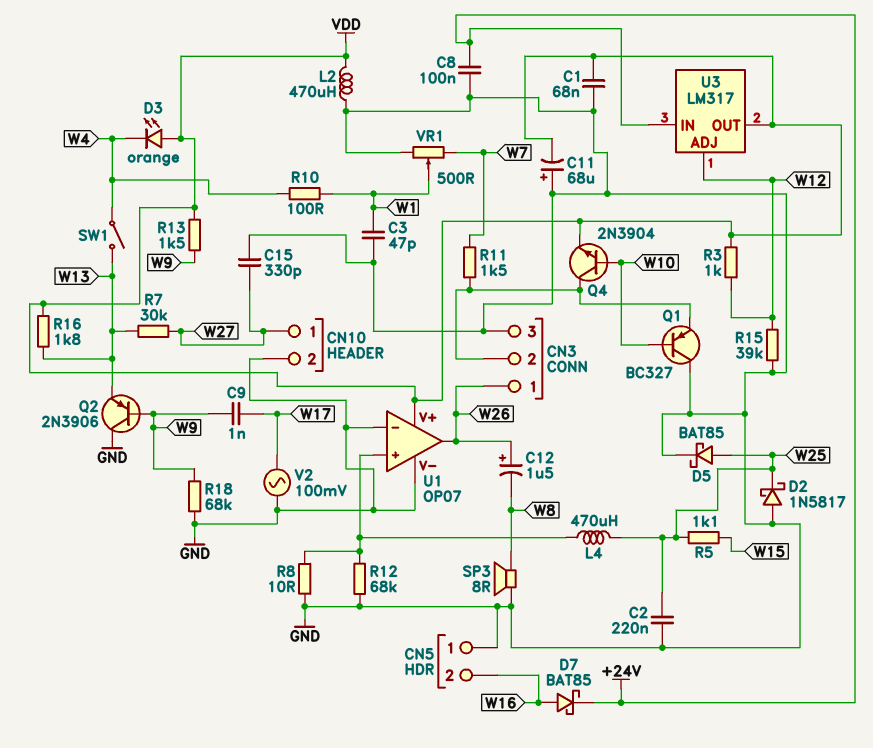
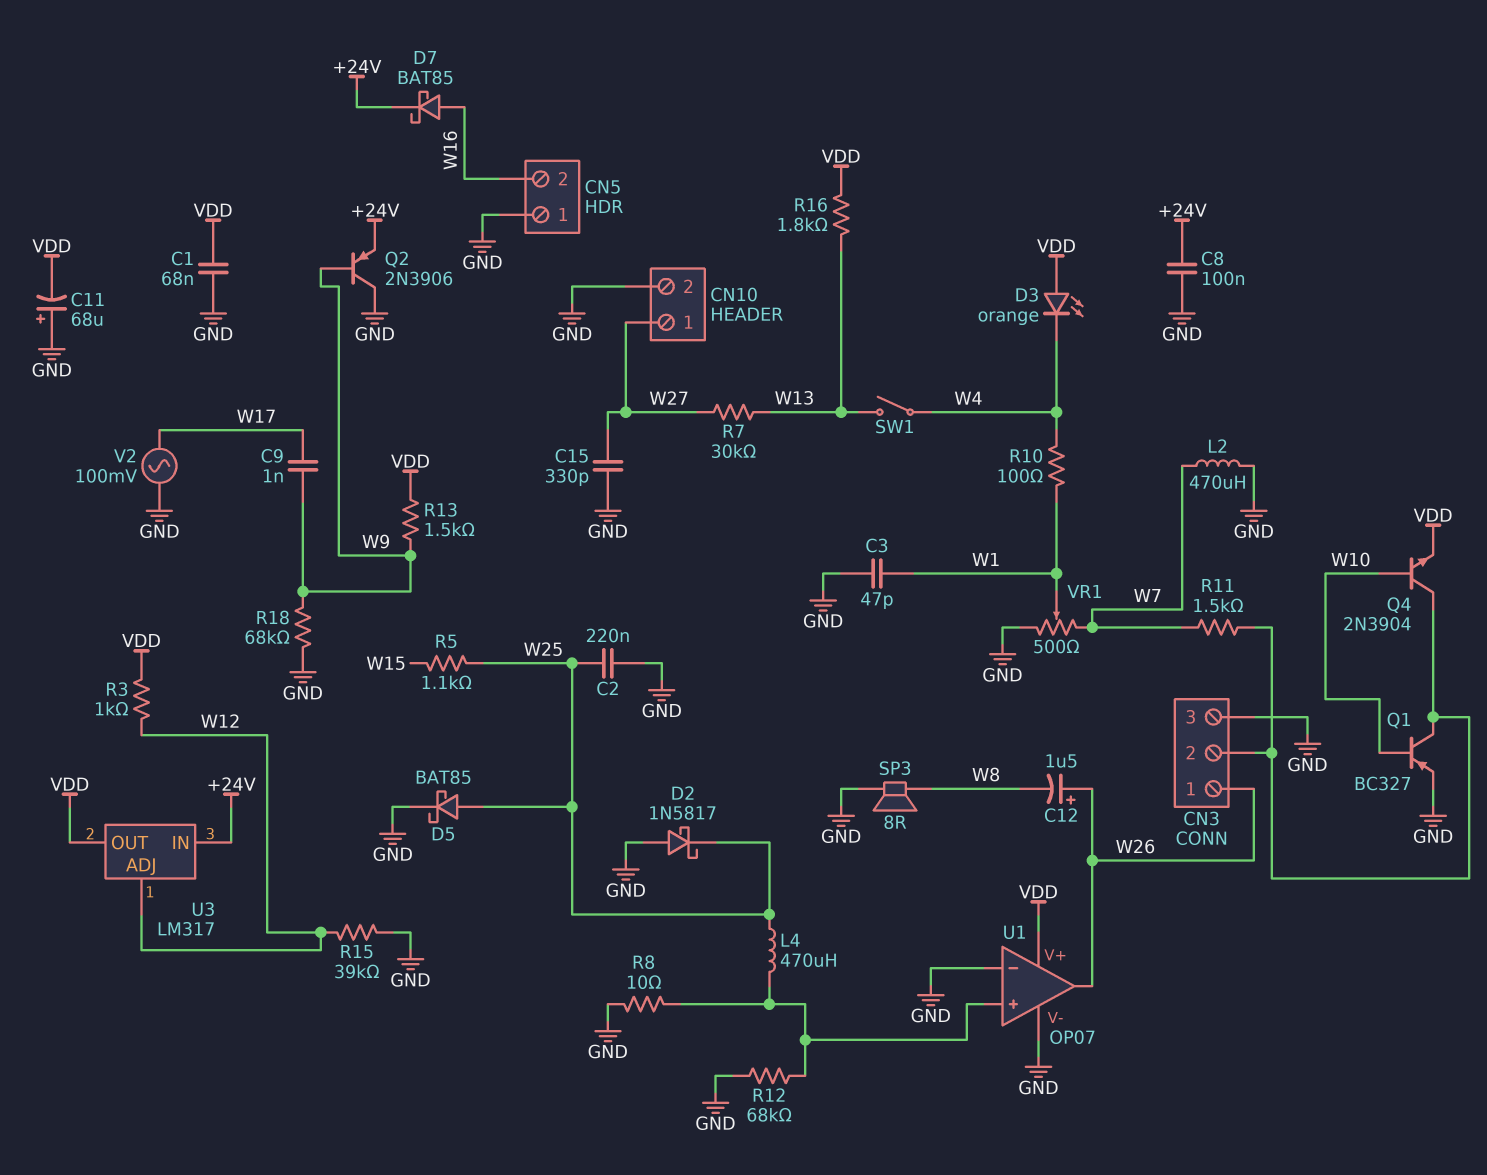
L2: 470uH (GND, VDD) -> 470uH (GND, W7)
Q1: PNP BC327 (B W10, C GND, E CN3/2) -> PNP BC327 (B W10, C CN3/2, E GND)
Q2: PNP 2N3906 (B W9, C GND, E W13) -> PNP 2N3906 (B W9, C GND, E +24V)

